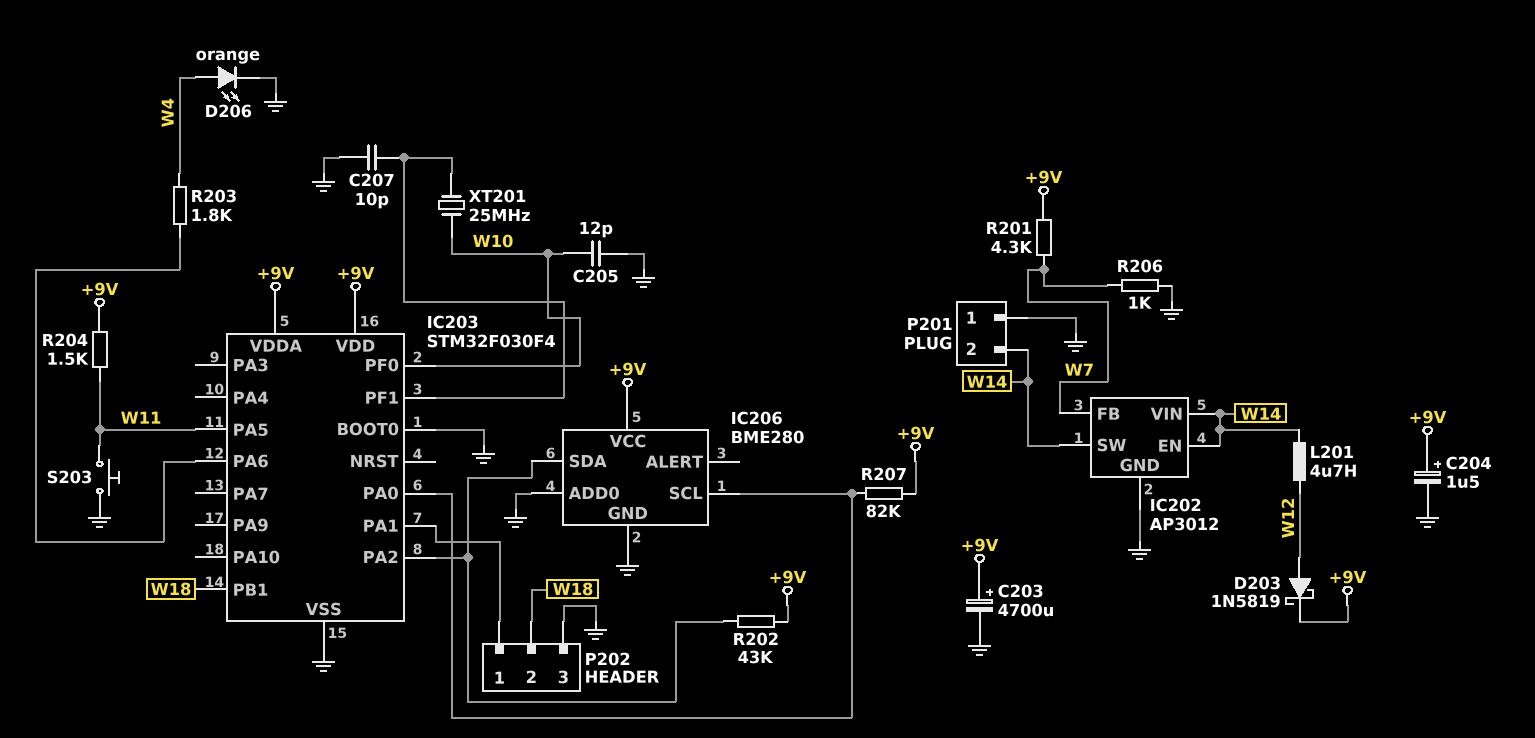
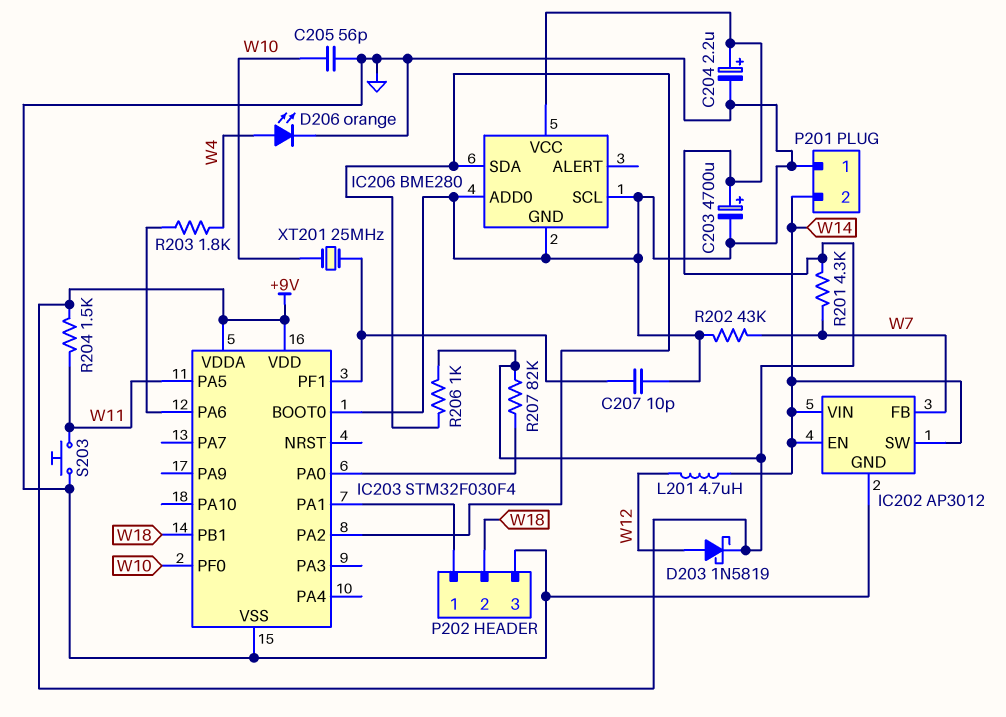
C204: 1.5uF (plus +9V, minus GND) -> 2.2uF (plus +9V, minus GND)
C205: 12pF (GND, W10) -> 56pF (GND, W10)
IC206 pin SCL: IC203/PA0 -> GND
R202: 43k (+9V, IC203/PA2) -> 43k (GND, W7)
R206: 1k (GND, W7) -> 1k (+9V, IC203/PA2)

